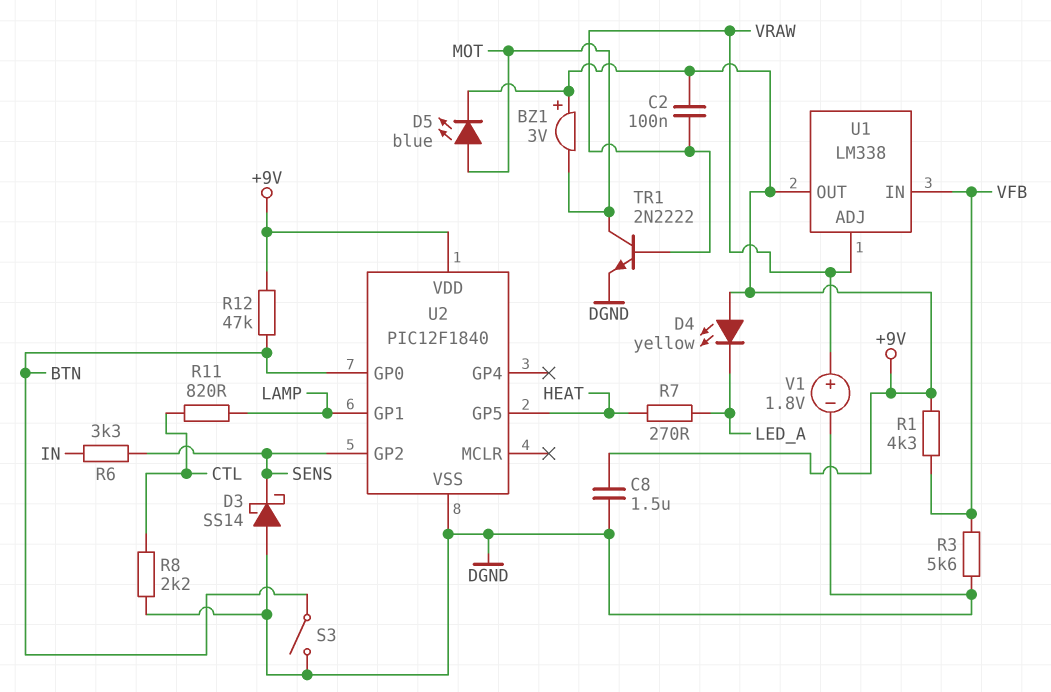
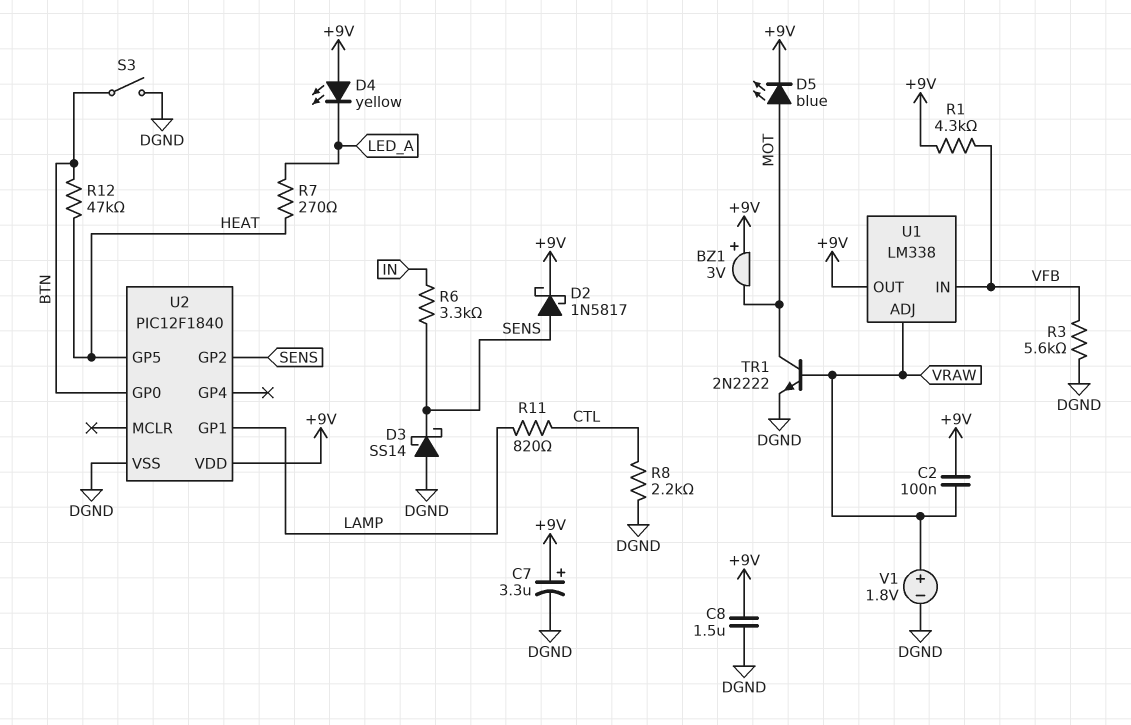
C7: none -> 3.3uF (plus +9V, minus DGND)
D2: none -> schottky 1N5817 (A SENS, K +9V)
R12: 47k (+9V, BTN) -> 47k (BTN, HEAT)

